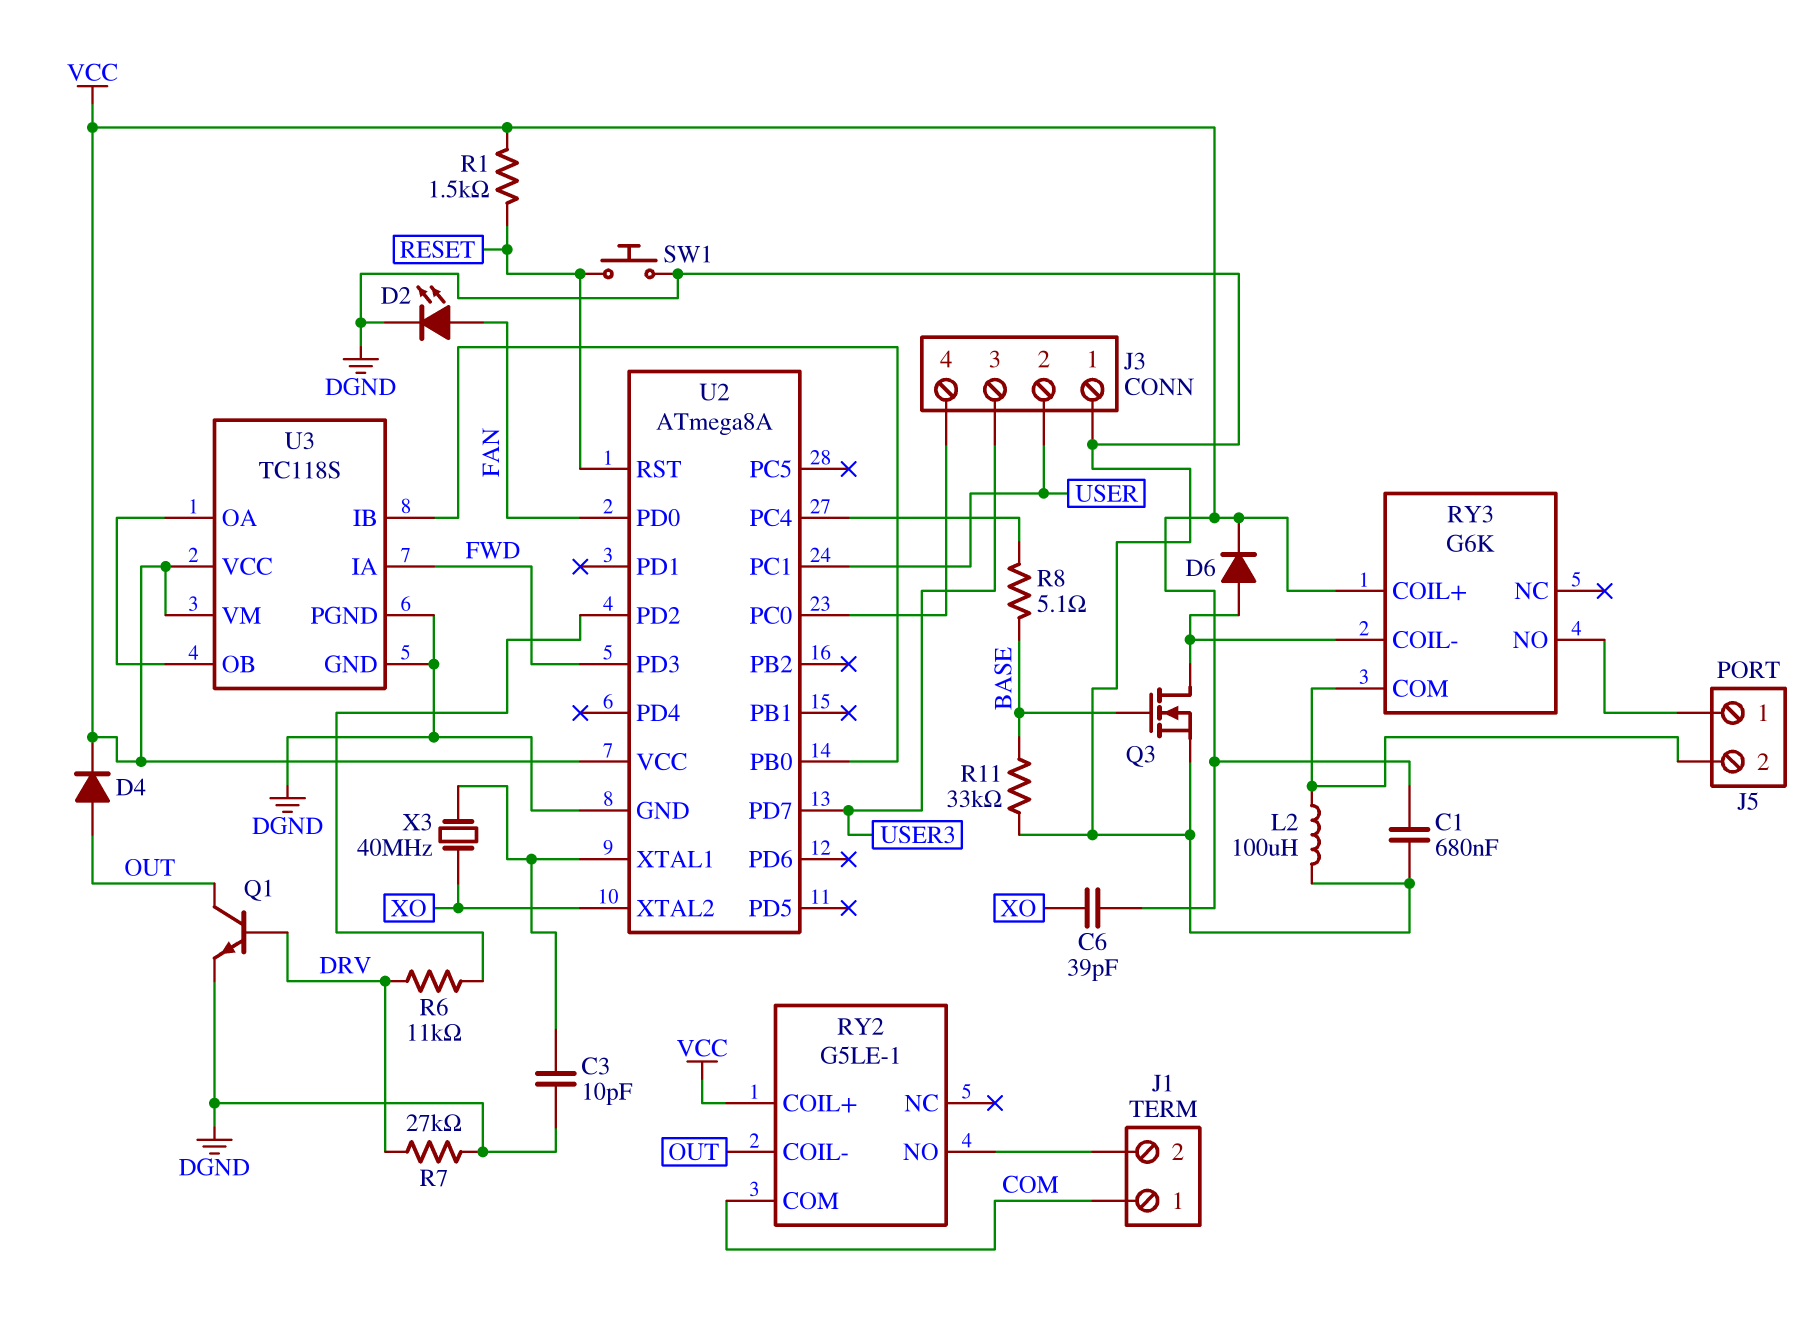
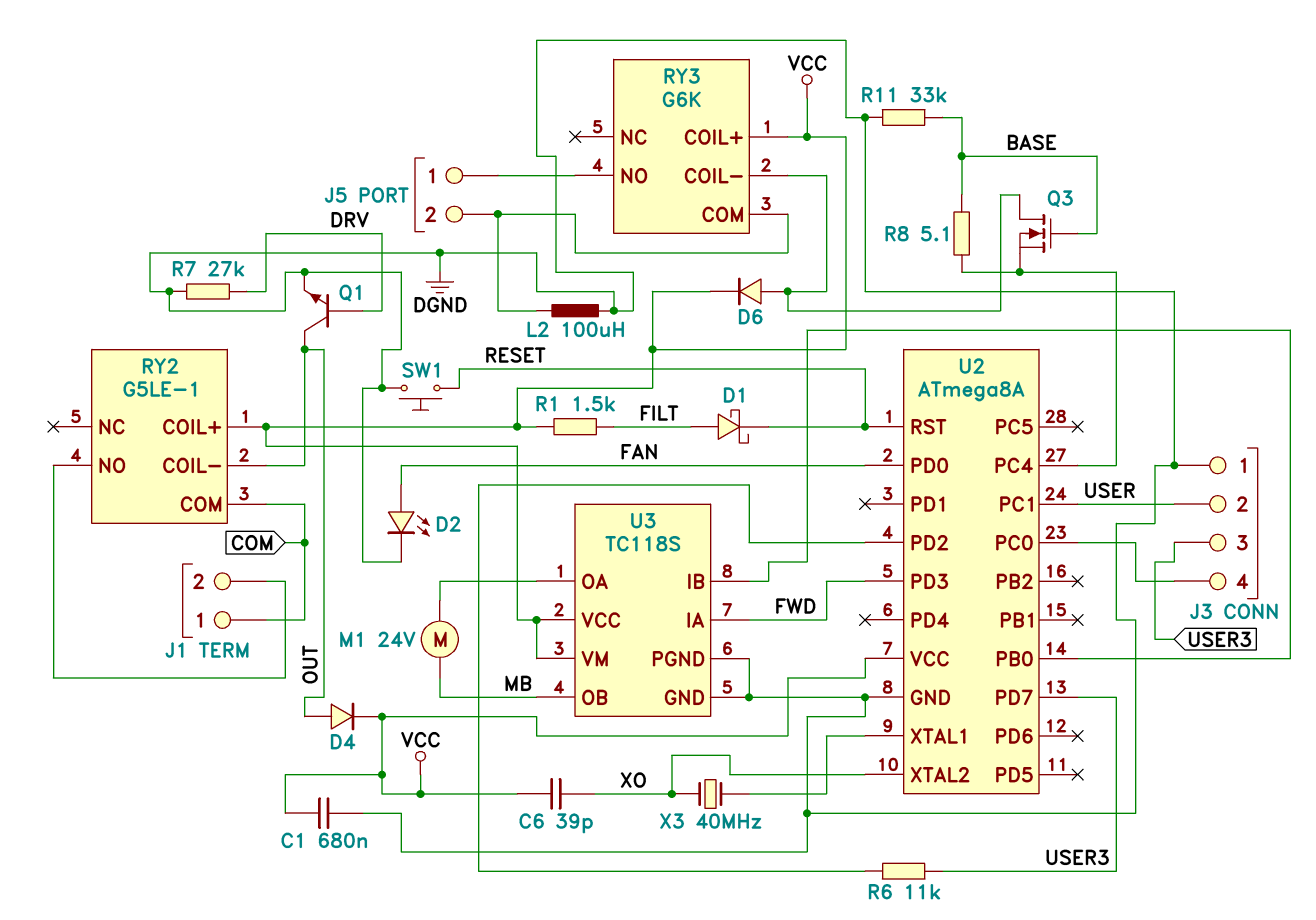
C3: 10pF (DGND, U2/XTAL1) -> none
D1: none -> schottky (A FILT, K RESET)
M1: none -> motor 24V (MB, U3/OA)
Q3: NMOS (G BASE, D RY3/COIL-, S DGND) -> NMOS (G BASE, D RY3/COIL-, S U2/PC4)
R1: 1.5k (RESET, VCC) -> 1.5k (FILT, VCC)
R6: 11k (DRV, U2/PD2) -> 11k (U2/PD2, USER3)
U3 pin OB: U3/OA -> MB

